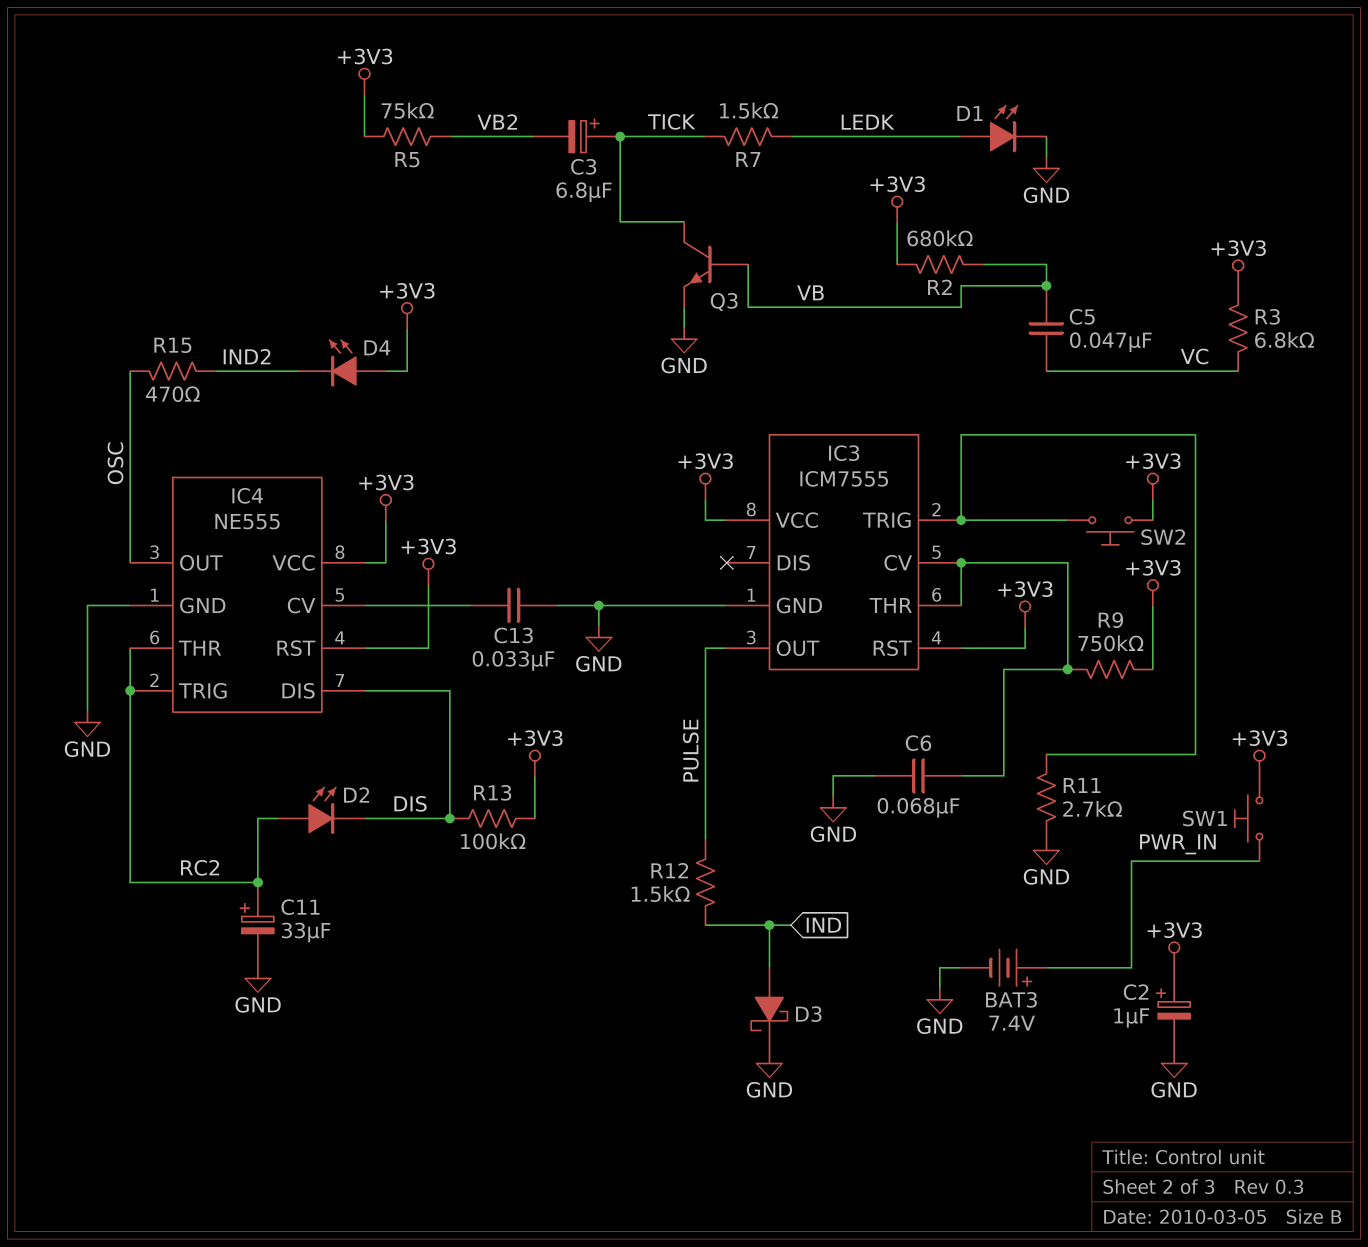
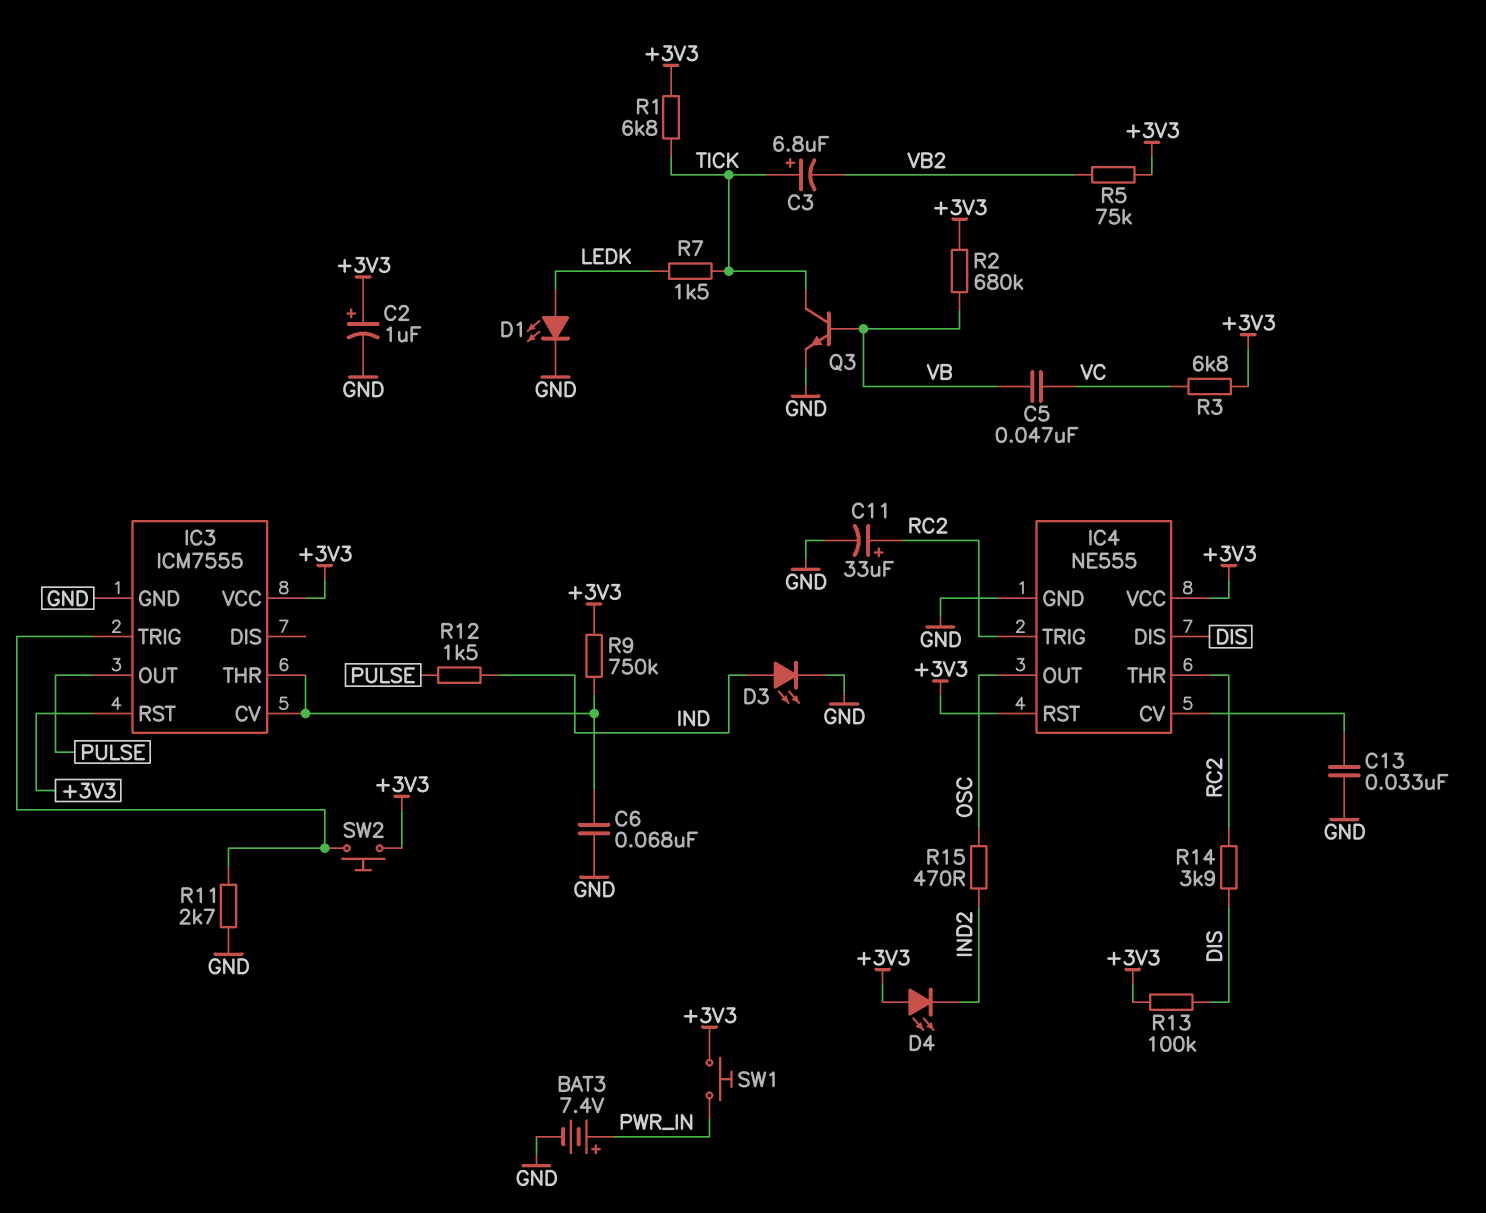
D2: LED (A RC2, K DIS) -> none
D3: schottky (A IND, K GND) -> LED (A IND, K GND)
R1: none -> 6.8k (+3V3, TICK)
R14: none -> 3.9k (DIS, RC2)

